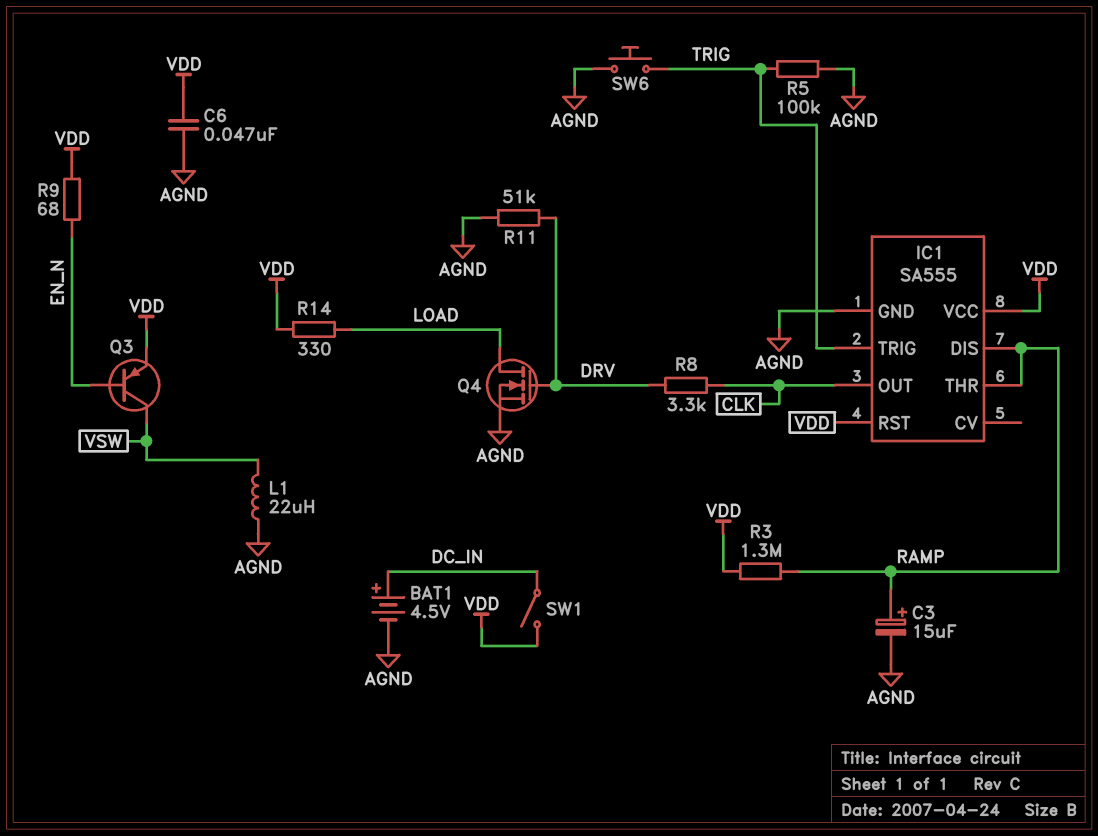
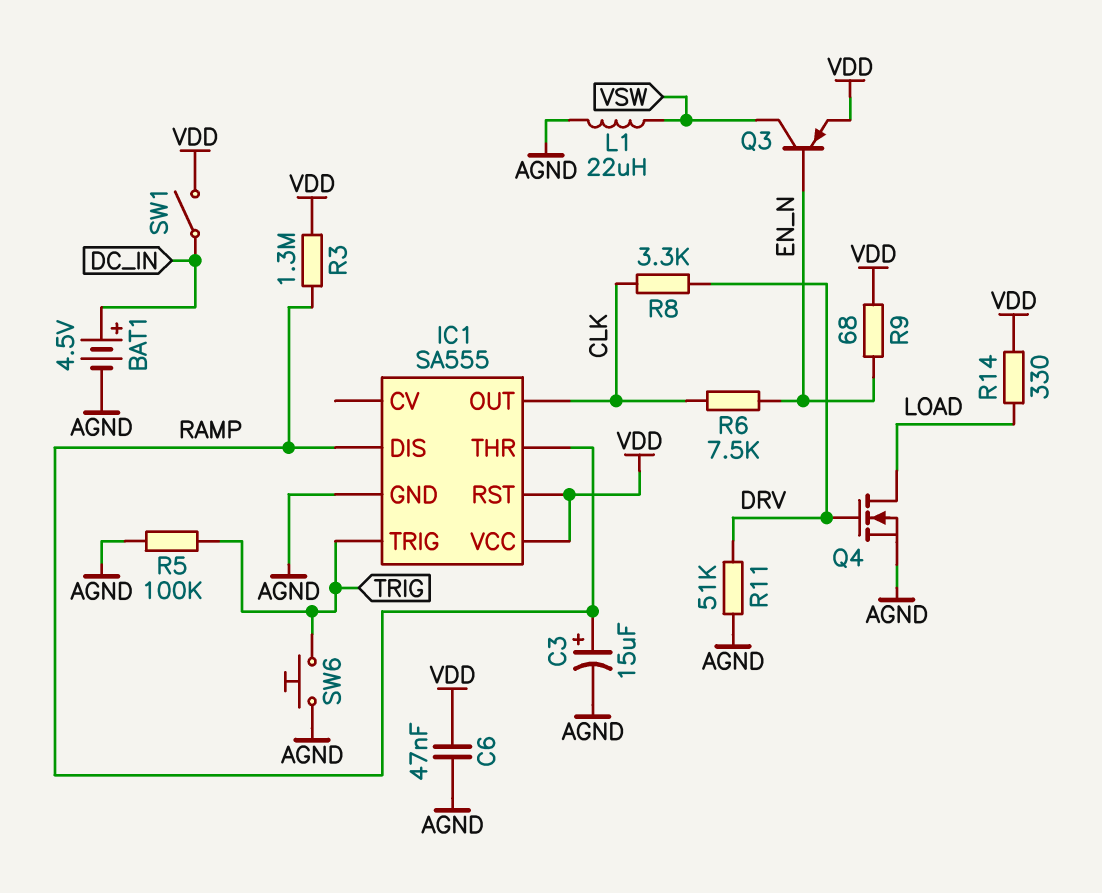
R6: none -> 7.5k (CLK, EN_N)

